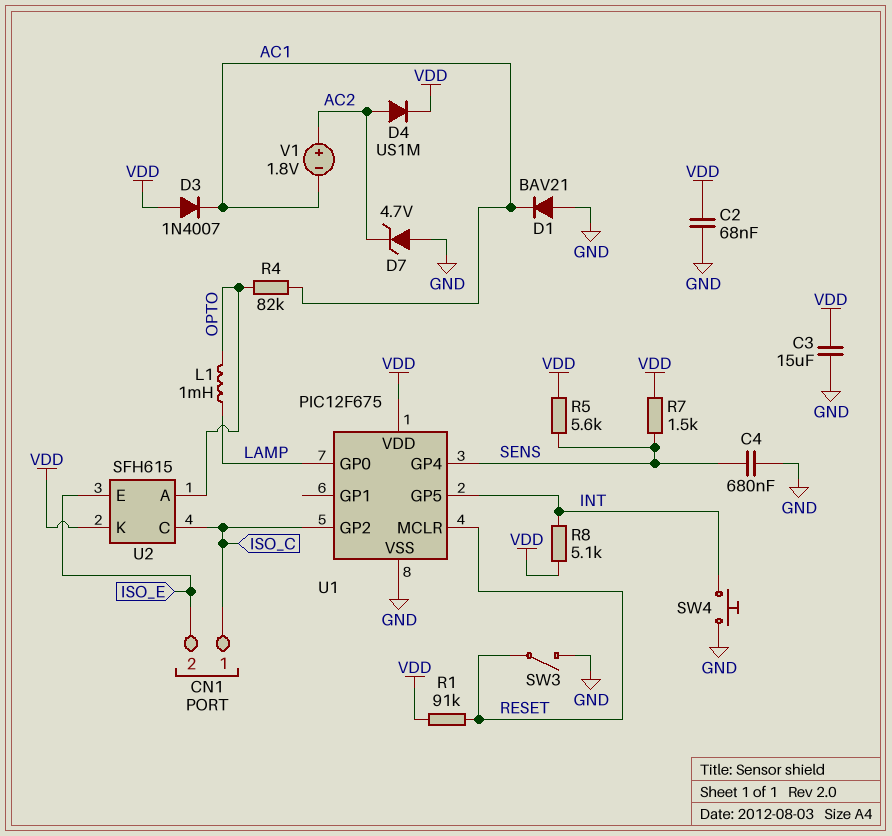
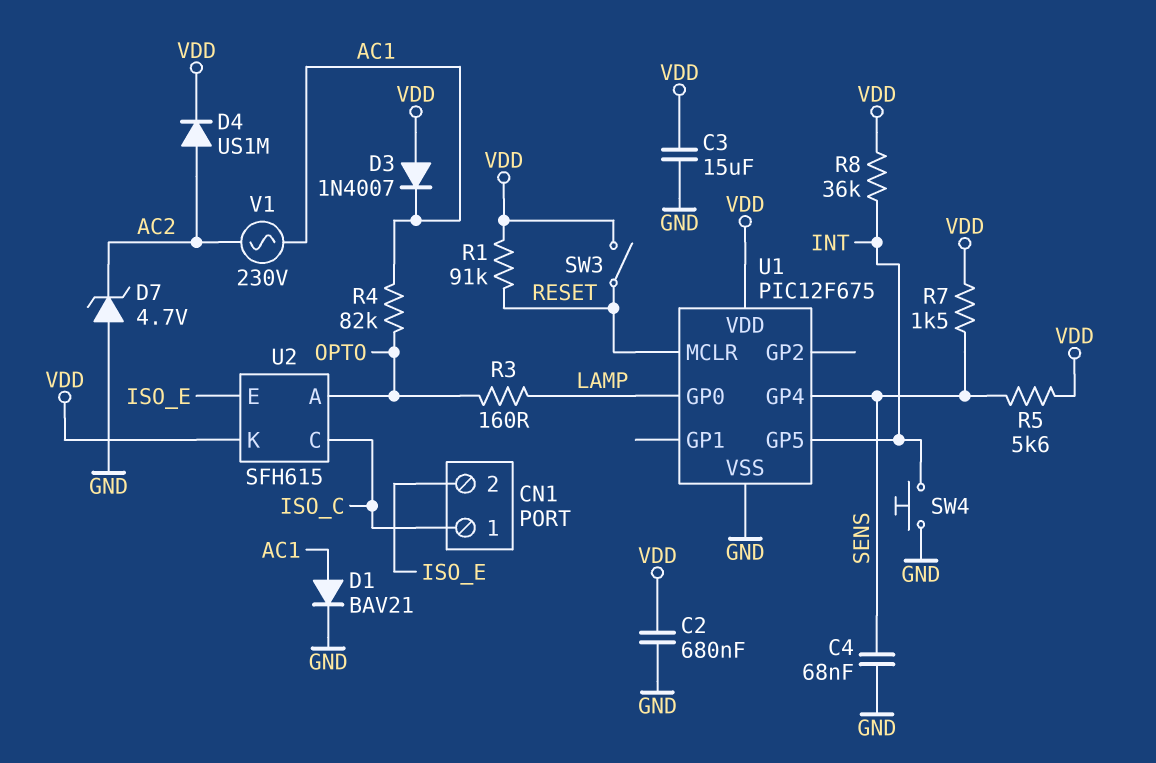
C2: 68nF (GND, VDD) -> 680nF (GND, VDD)
C4: 680nF (GND, SENS) -> 68nF (GND, SENS)
D1: diode BAV21 (A GND, K AC1) -> diode BAV21 (A AC1, K GND)
L1: 1mH (LAMP, OPTO) -> none
R3: none -> 160 (LAMP, OPTO)
R8: 5.1k (INT, VDD) -> 36k (INT, VDD)
SW3: switch (GND, RESET) -> switch (RESET, VDD)
U1 pin GP2: ISO_C -> none
V1: 1.8V (plus AC2, minus AC1) -> AC 230V (AC1, AC2)

